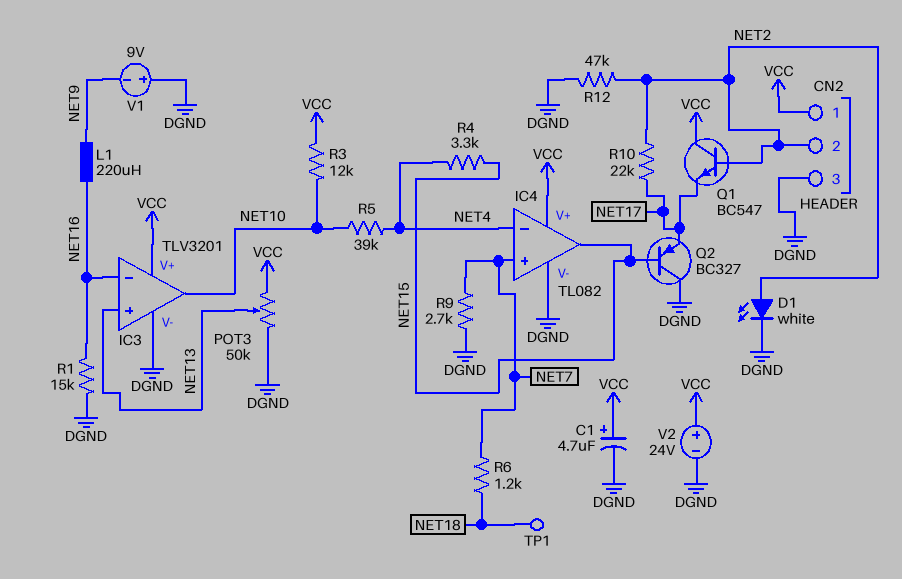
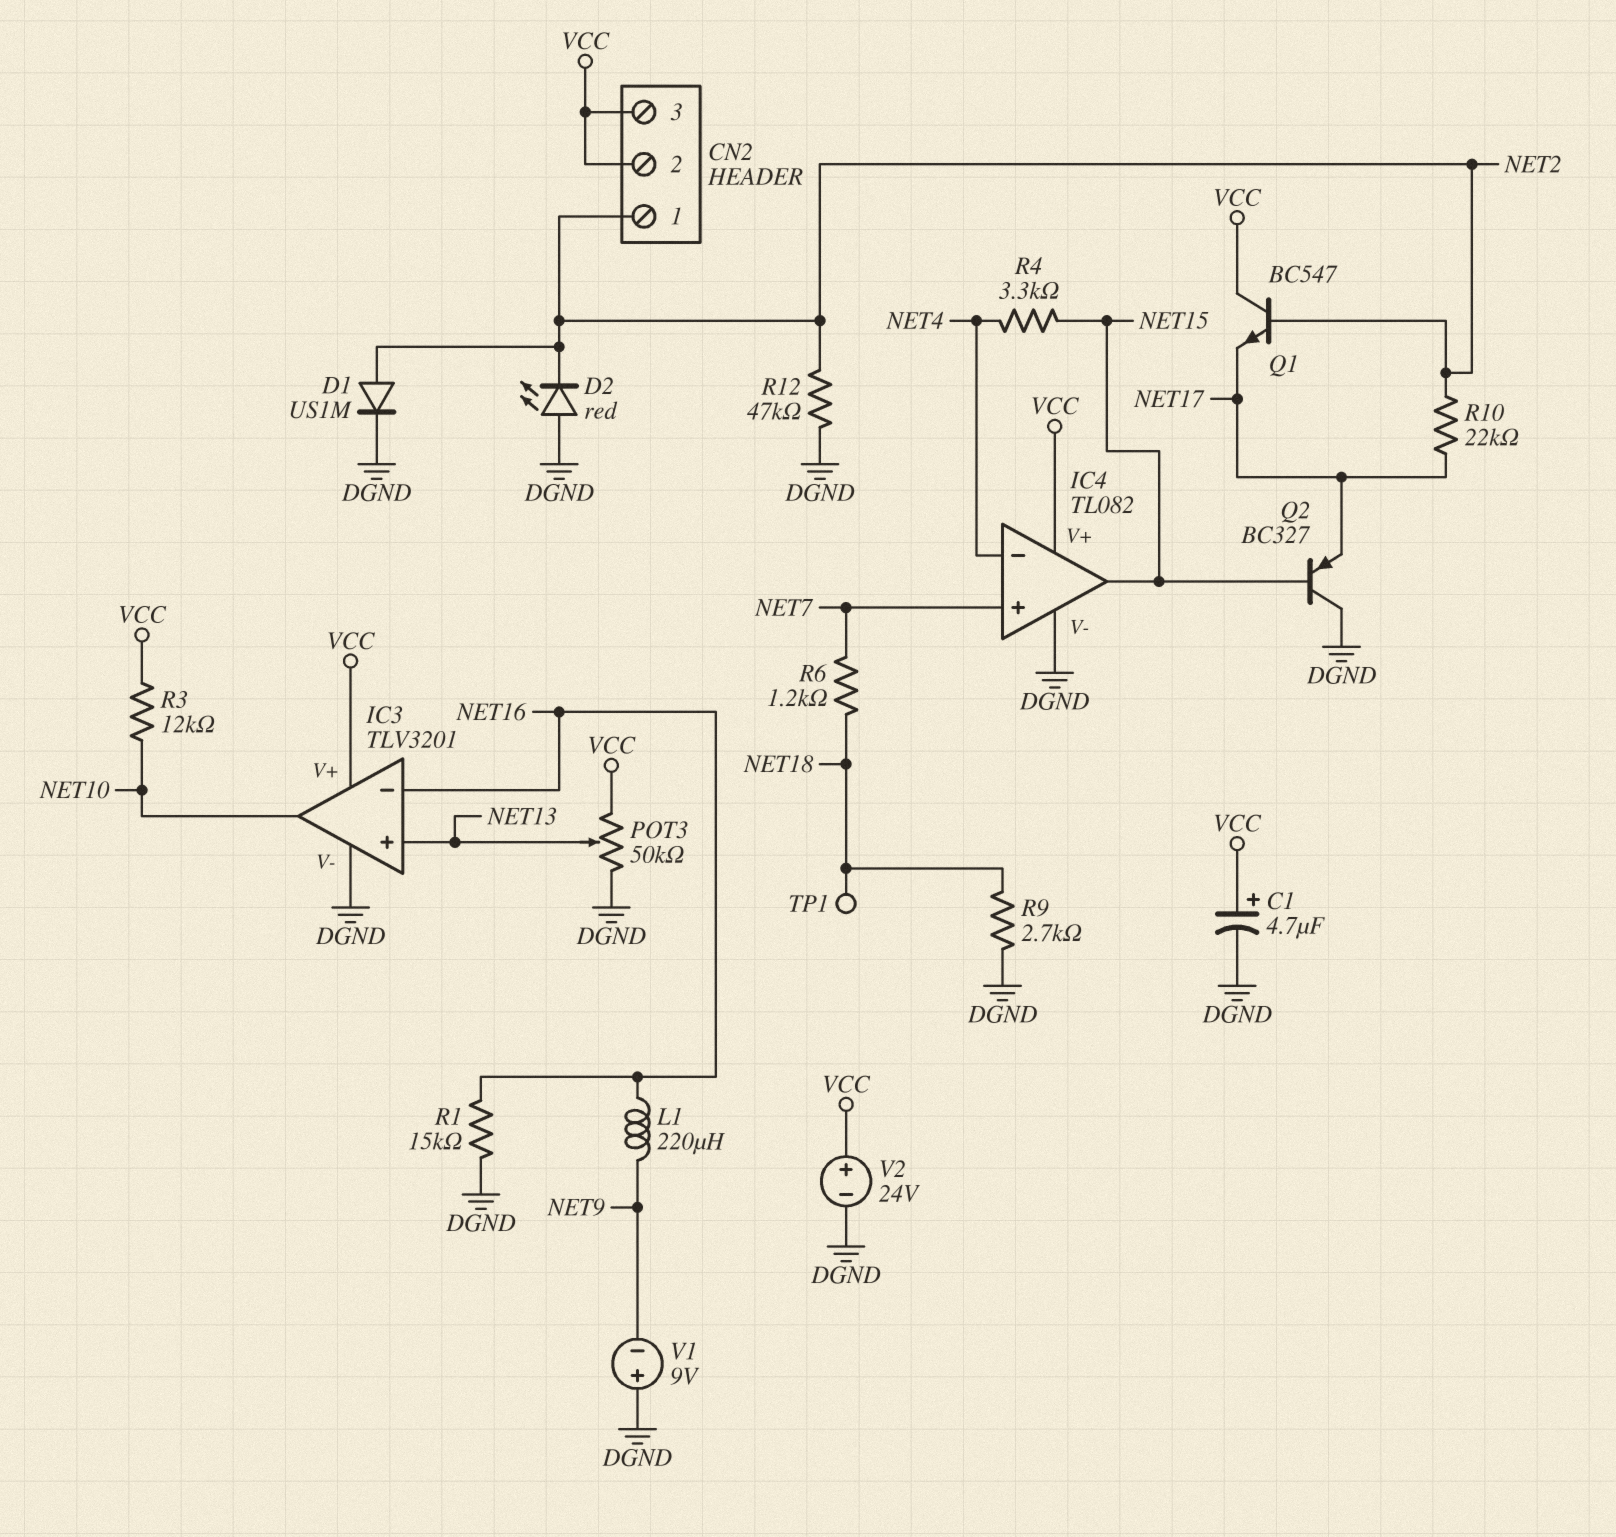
CN2 pin 1: VCC -> NET2
CN2 pin 2: NET2 -> VCC
CN2 pin 3: DGND -> VCC
D1: LED white (A NET2, K DGND) -> diode US1M (A NET2, K DGND)
D2: none -> LED red (A DGND, K NET2)
R5: 39k (NET4, NET10) -> none
R9: 2.7k (DGND, NET7) -> 2.7k (DGND, NET18)

